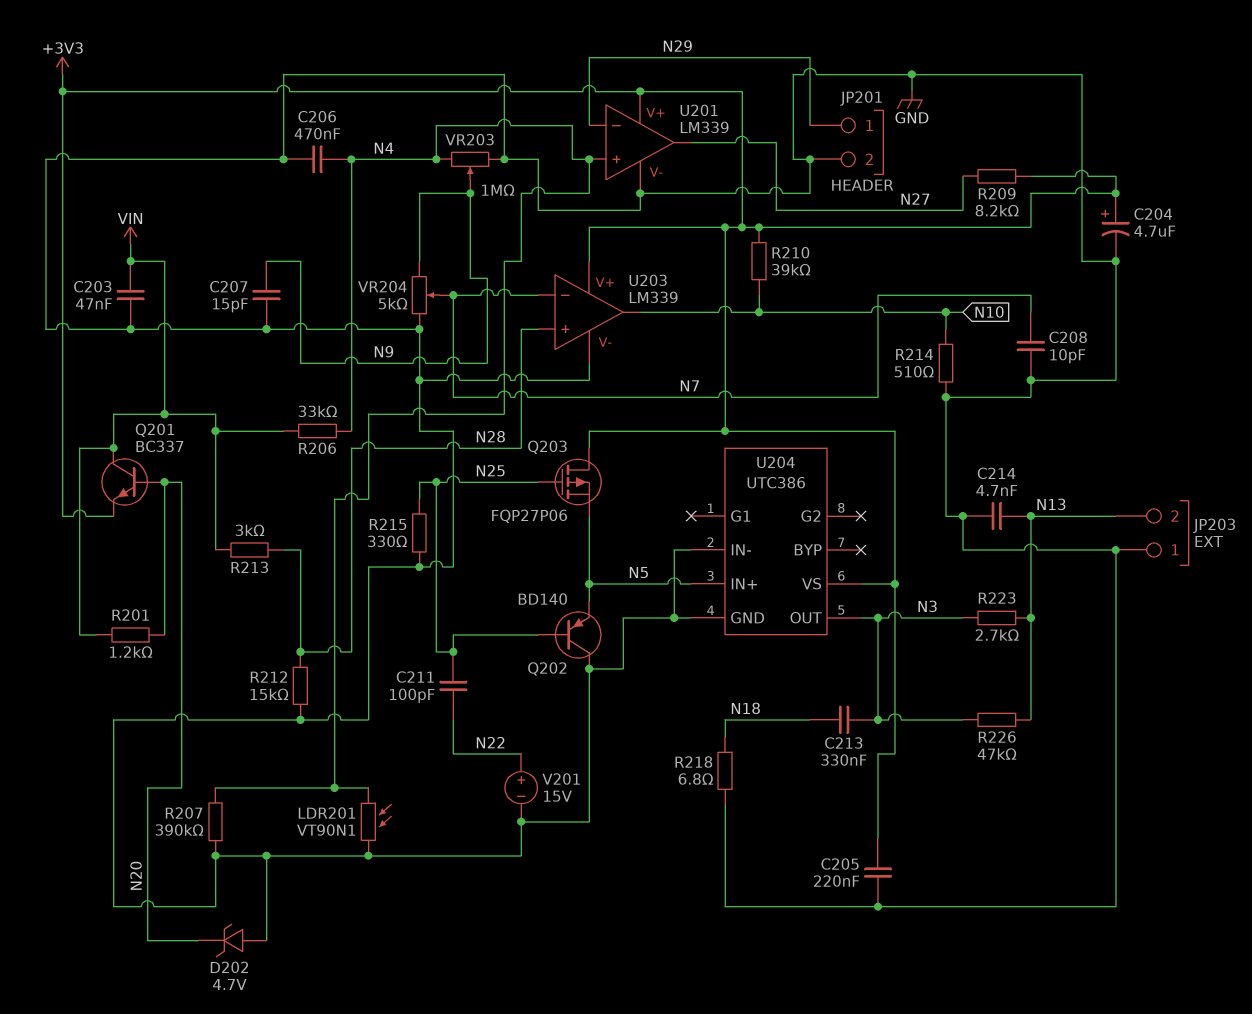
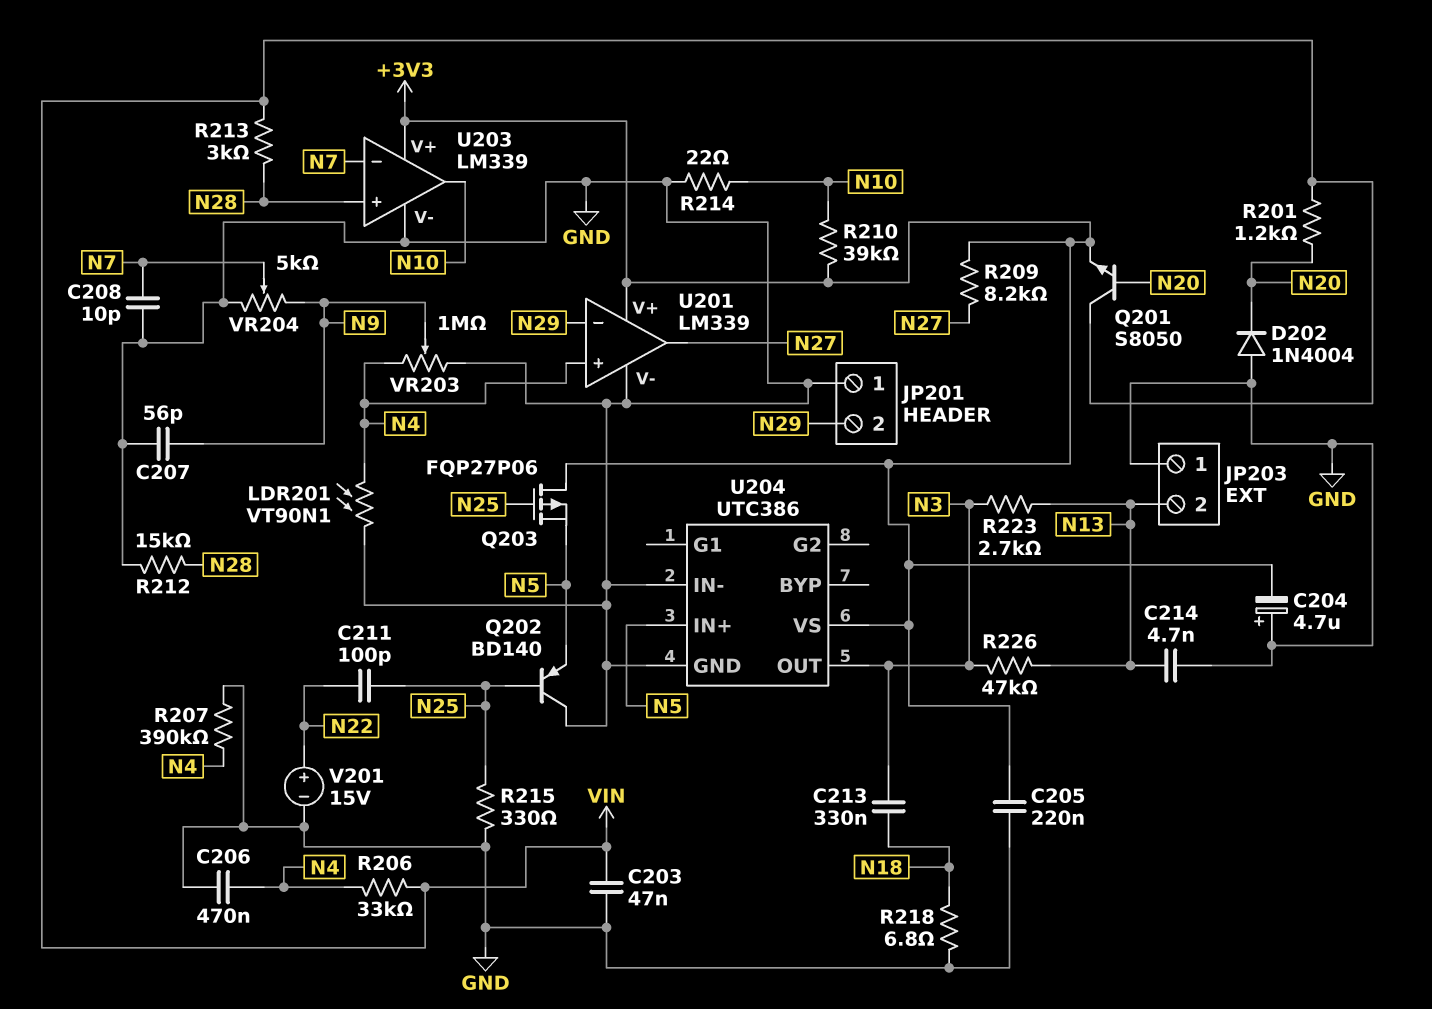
C204: 4.7uF (plus +3V3, minus GND) -> 4.7uF (plus GND, minus +3V3)
C207: 15pF (GND, N9) -> 56pF (GND, N9)
D202: zener 4.7V (A GND, K N20) -> diode 1N4004 (A GND, K N20)
JP201 pin 1: N29 -> GND
JP201 pin 2: GND -> N29
Q201: NPN BC337 (B N20, C VIN, E +3V3) -> NPN S8050 (B N20, C VIN, E +3V3)
R214: 510 (GND, N10) -> 22 (GND, N10)

